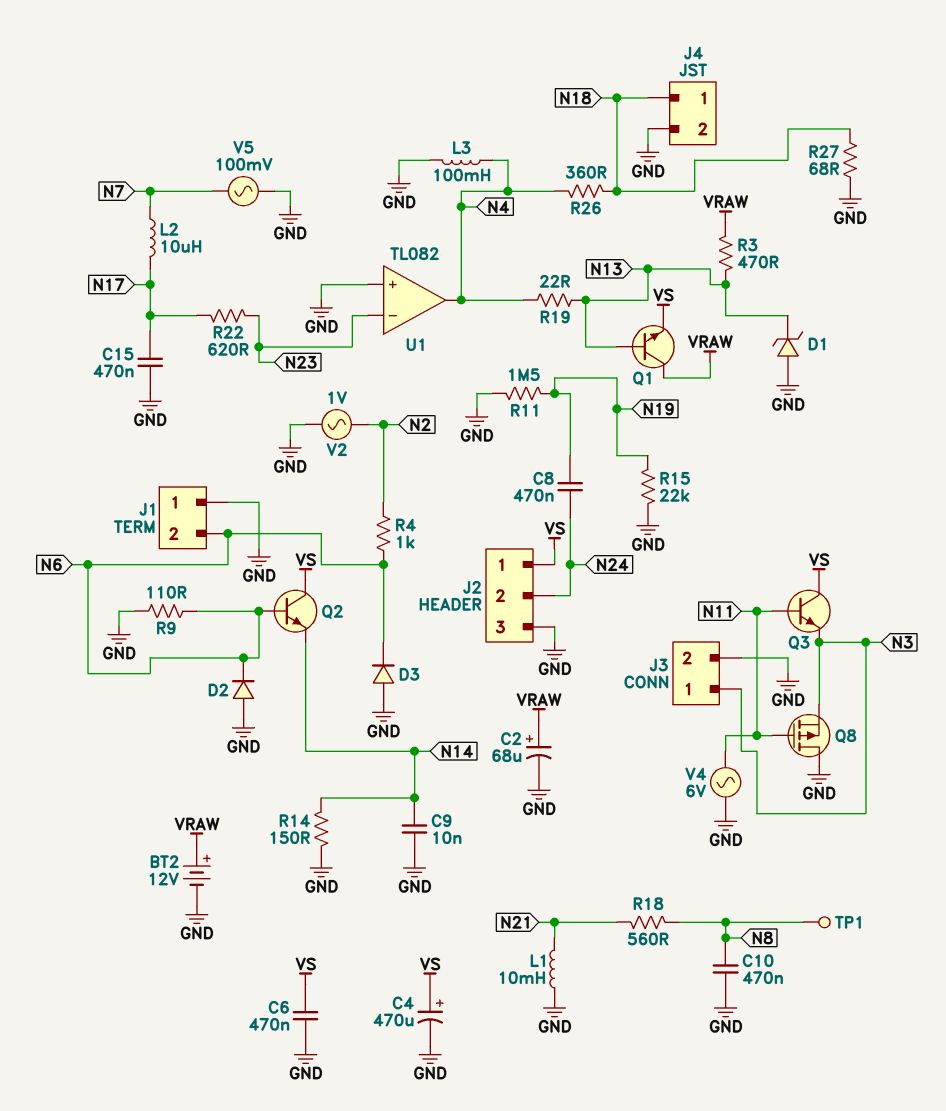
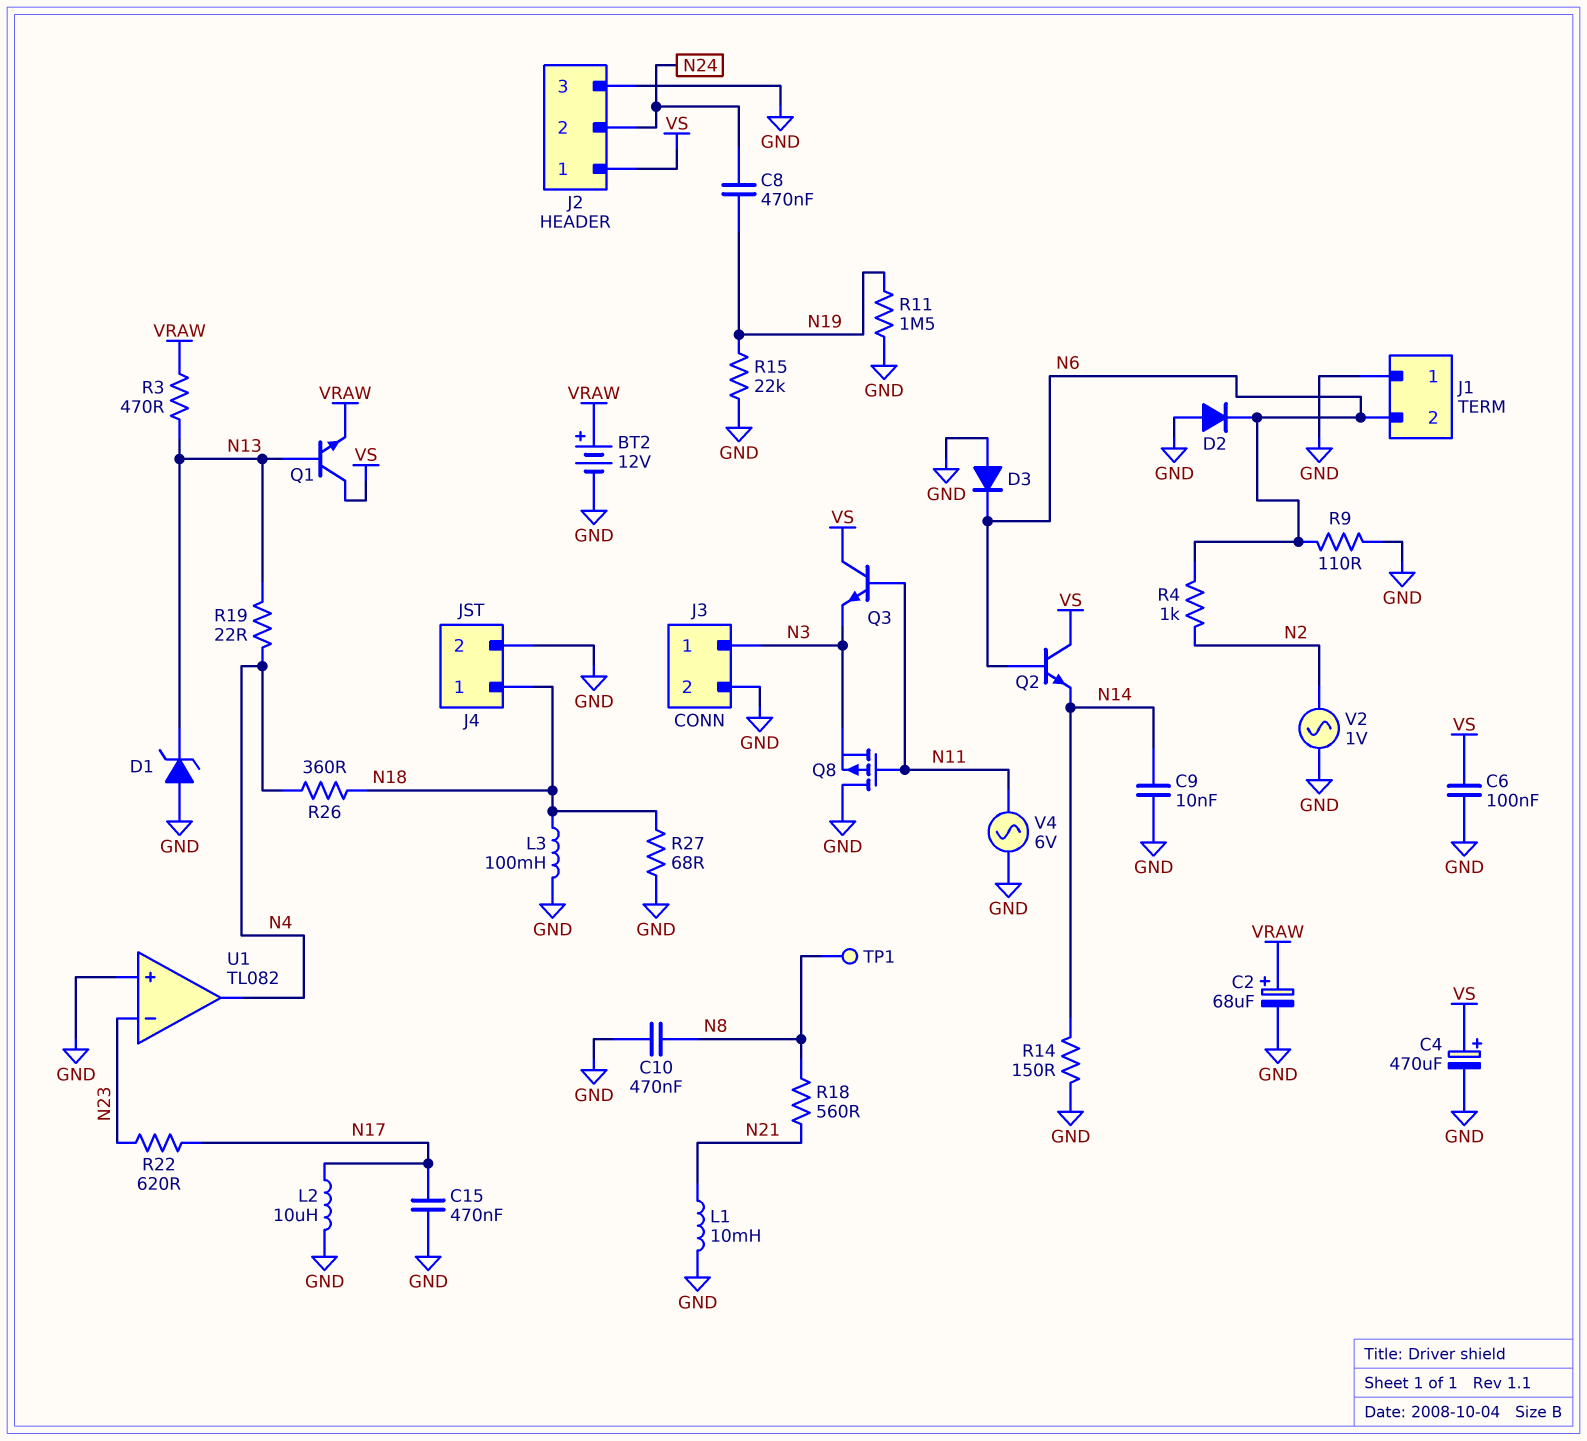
C6: 470nF (GND, VS) -> 100nF (GND, VS)
L2: 10uH (N7, N17) -> 10uH (GND, N17)
L3: 100mH (GND, N4) -> 100mH (GND, N18)
Q1: NPN (B N13, C VRAW, E VS) -> NPN (B N13, C VS, E VRAW)
V5: AC 100mV (GND, N7) -> none

